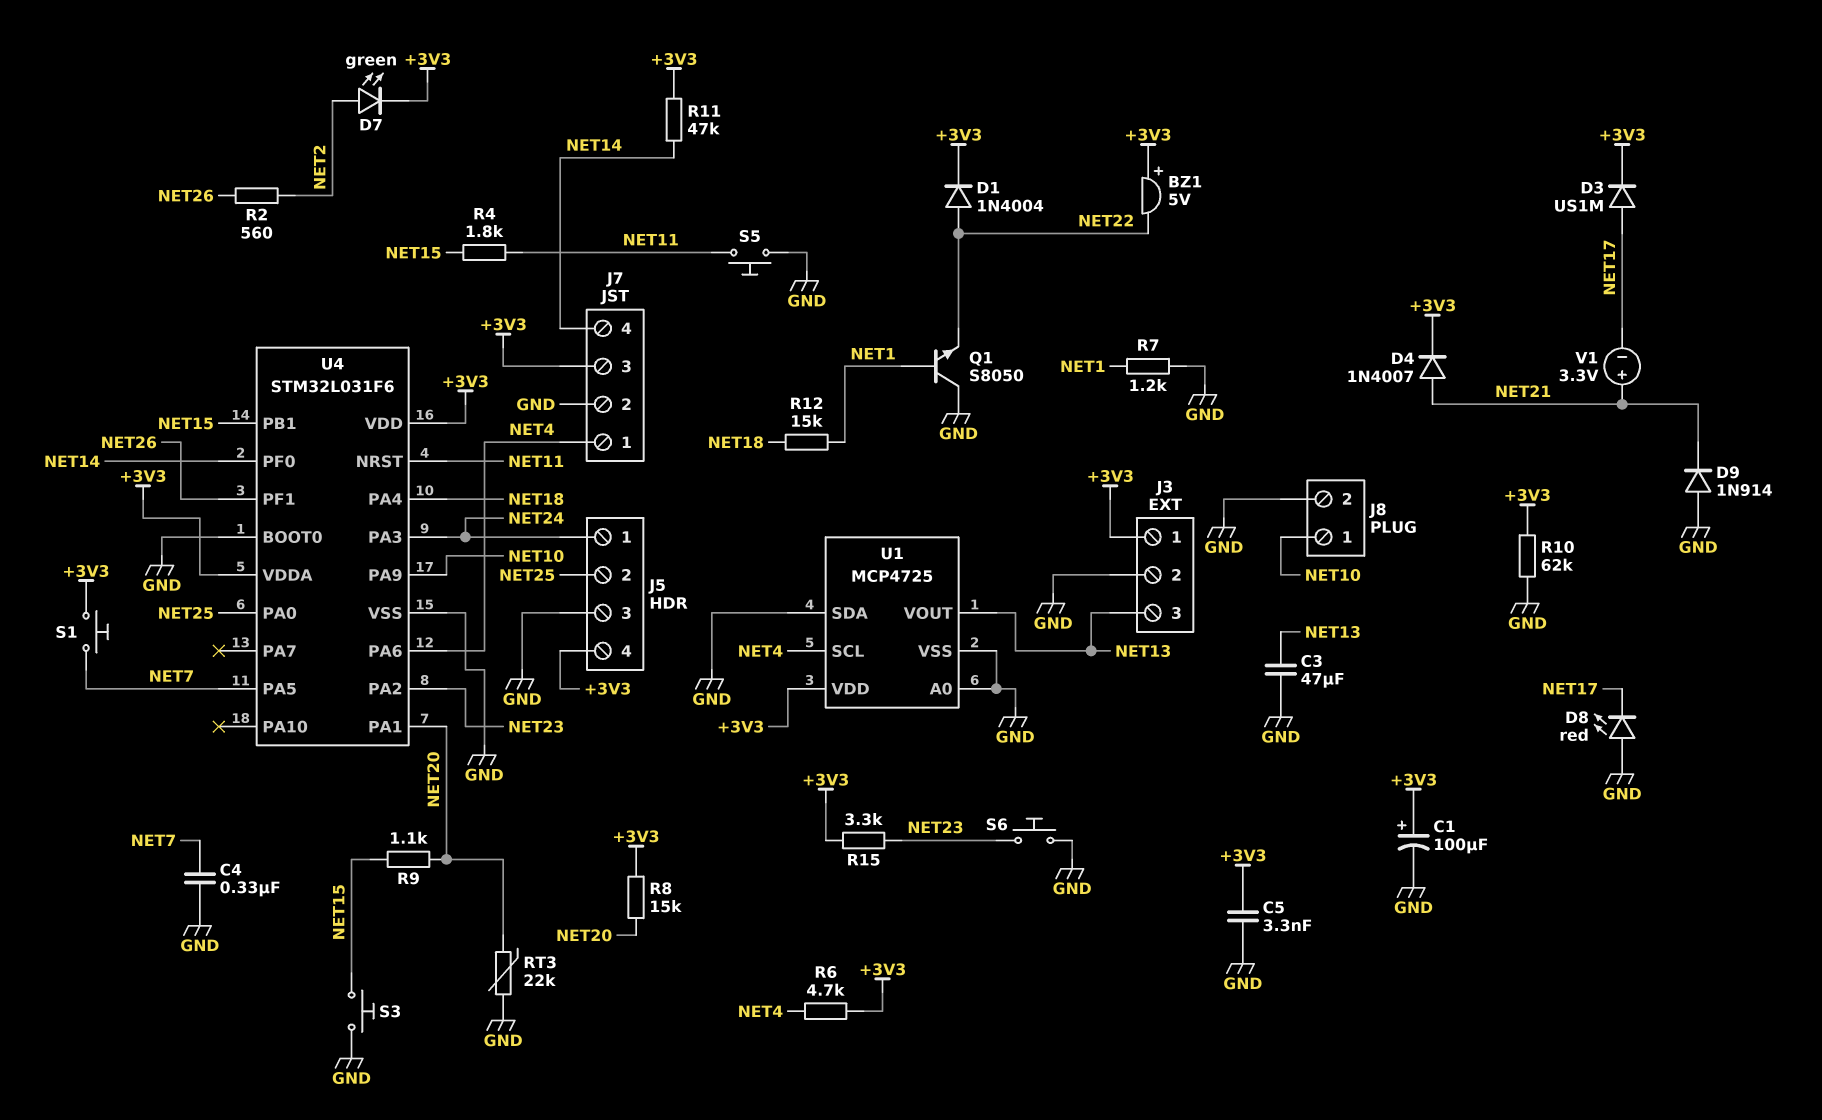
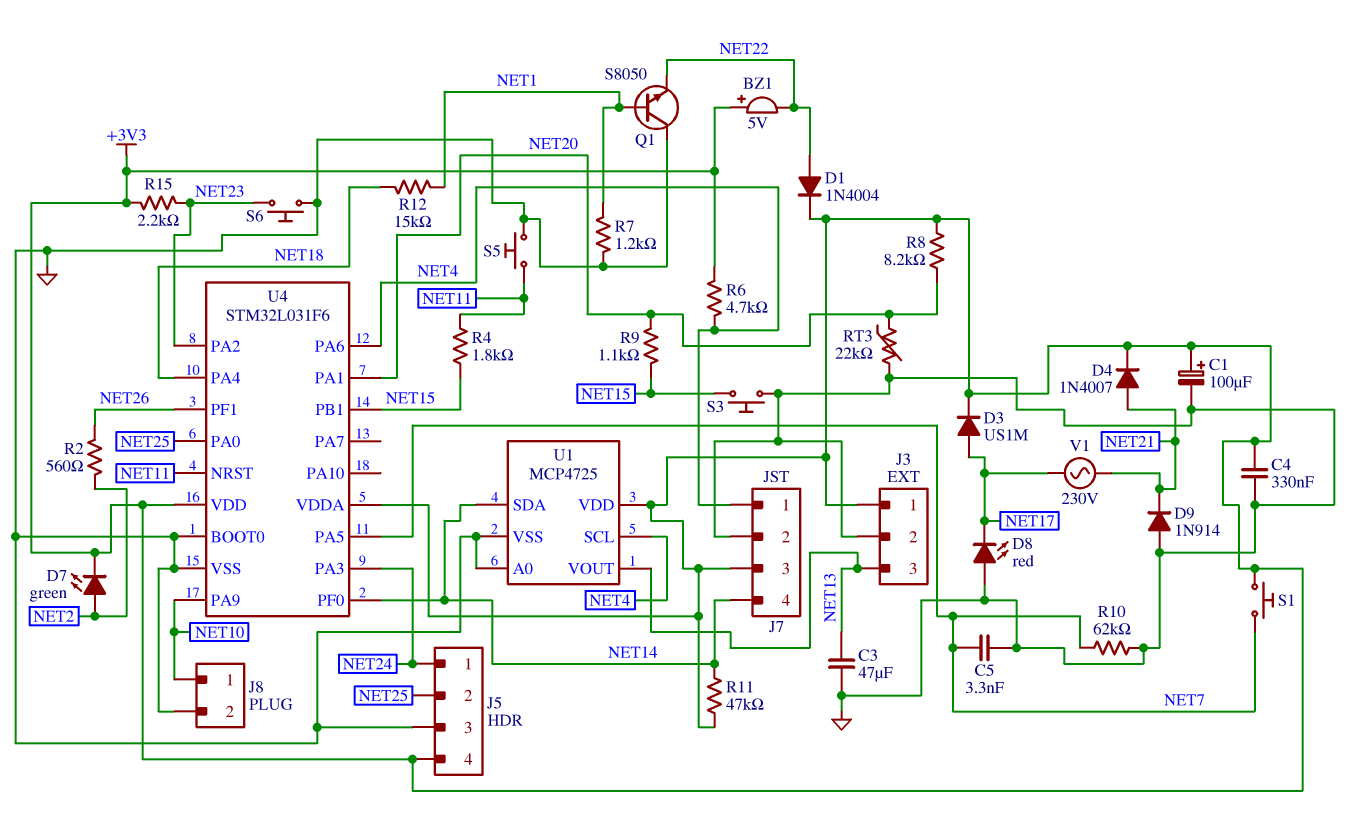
C4: 330nF (GND, NET7) -> 330nF (+3V3, GND)
C5: 3.3nF (+3V3, GND) -> 3.3nF (GND, NET7)
R8: 15k (+3V3, NET20) -> 8.2k (+3V3, NET20)
R10: 62k (+3V3, GND) -> 62k (GND, NET7)
R15: 3.3k (+3V3, NET23) -> 2.2k (+3V3, NET23)
U1 pin SDA: GND -> NET14
V1: 3.3V (plus NET21, minus NET17) -> AC 230V (NET17, NET21)

